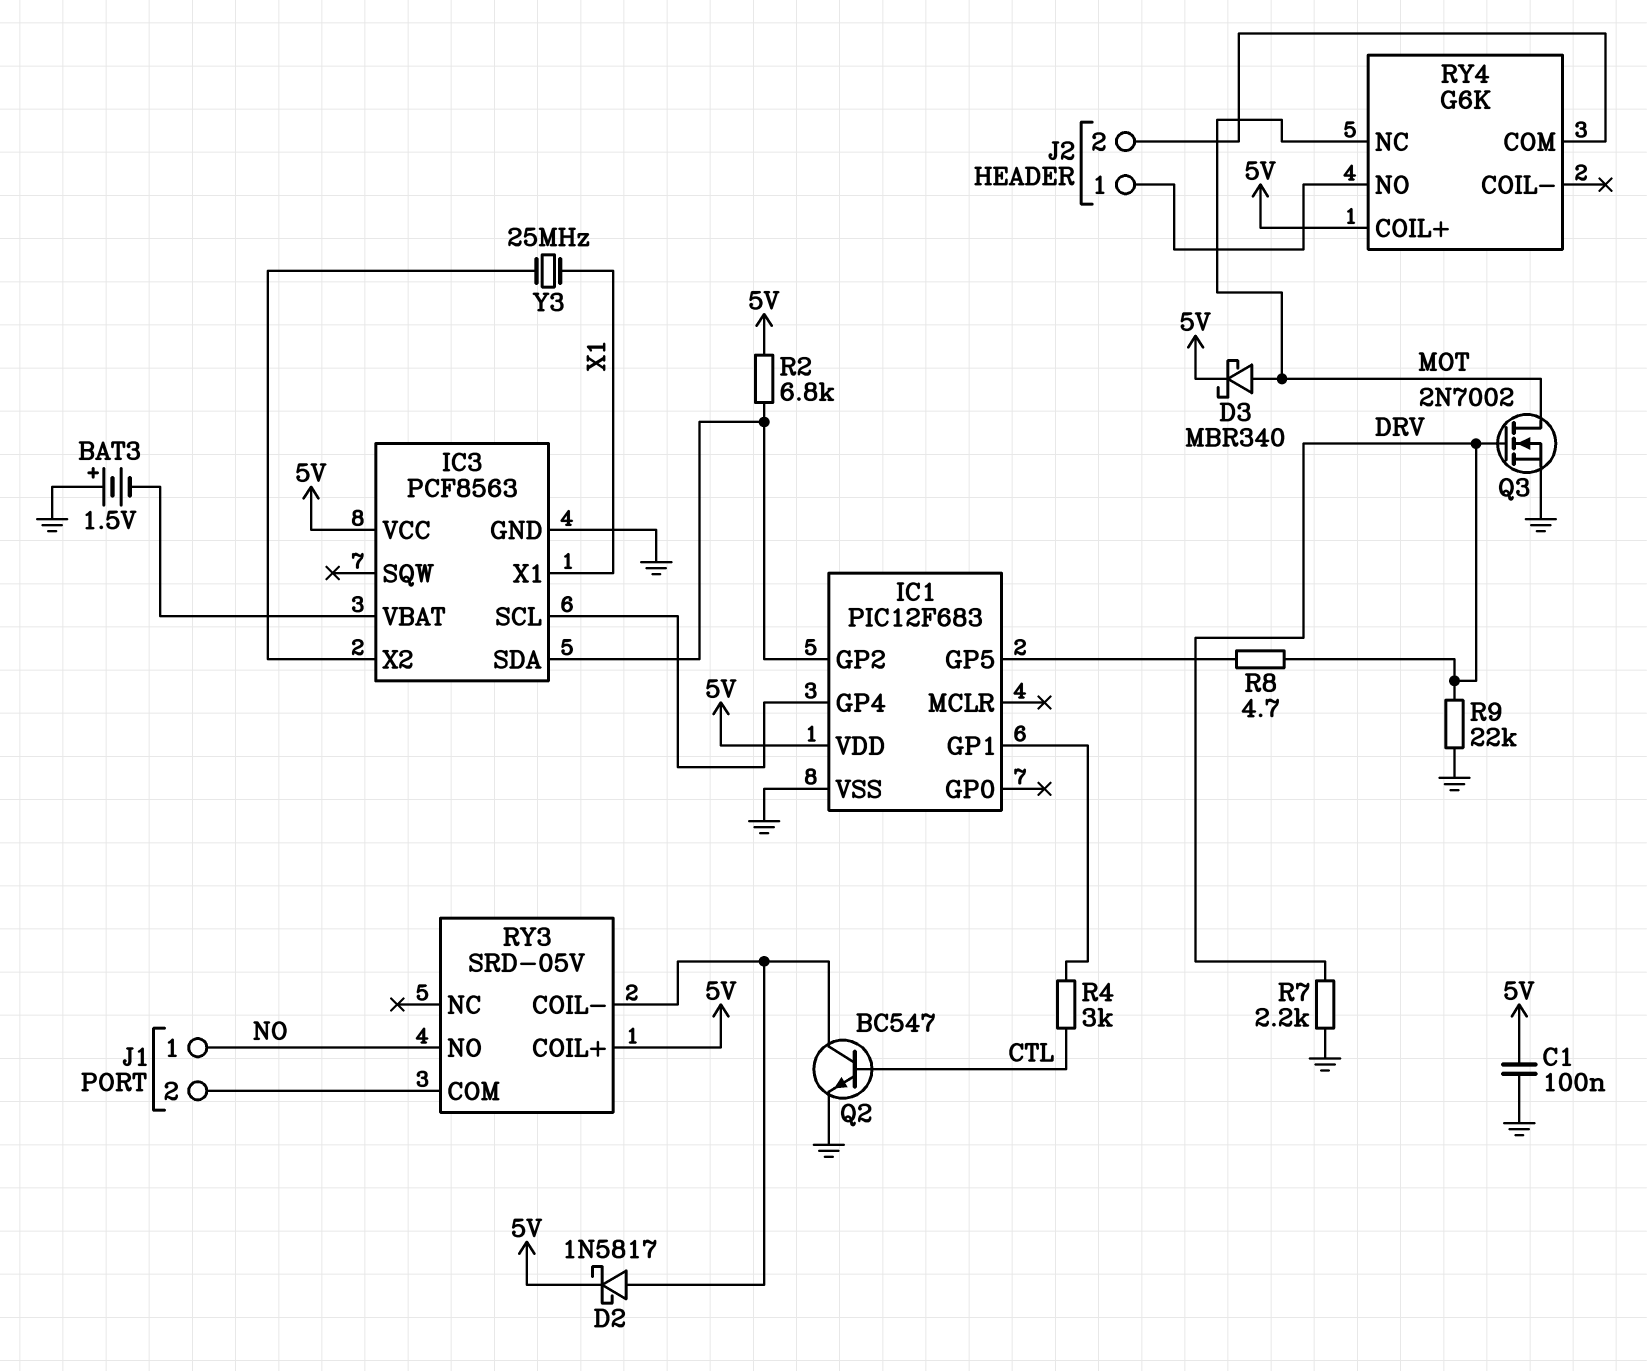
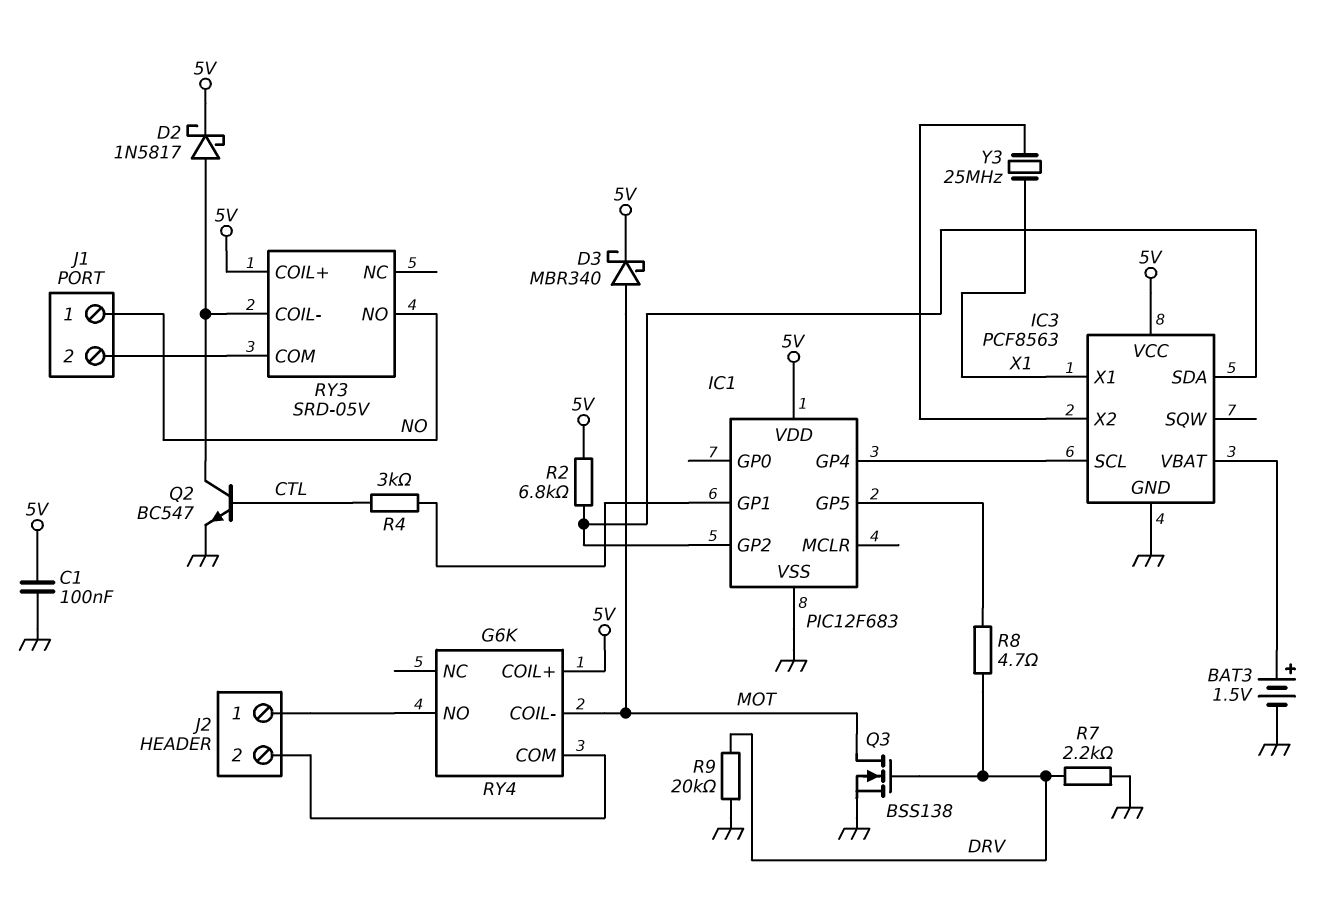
BAT3: 1.5V (plus GND, minus IC3/VBAT) -> 1.5V (plus IC3/VBAT, minus GND)
Q3: NMOS 2N7002 (G DRV, D MOT, S GND) -> NMOS BSS138 (G DRV, D MOT, S GND)
R9: 22k (DRV, GND) -> 20k (DRV, GND)
RY4 pin COIL-: none -> MOT
RY4 pin NC: MOT -> none

